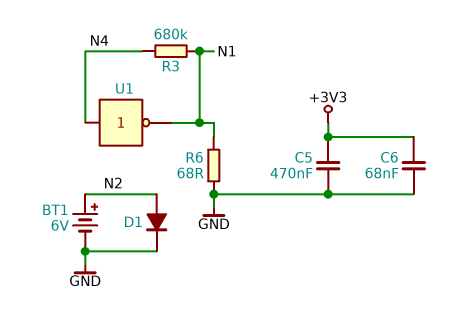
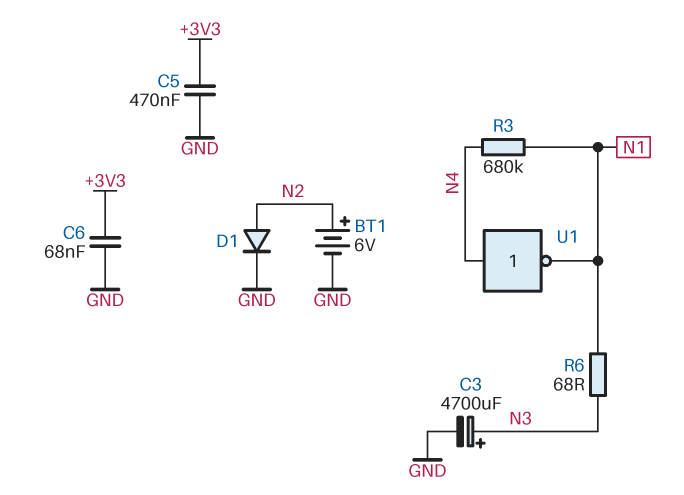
C3: none -> 4700uF (plus N3, minus GND)
R6: 68 (GND, N1) -> 68 (N1, N3)

